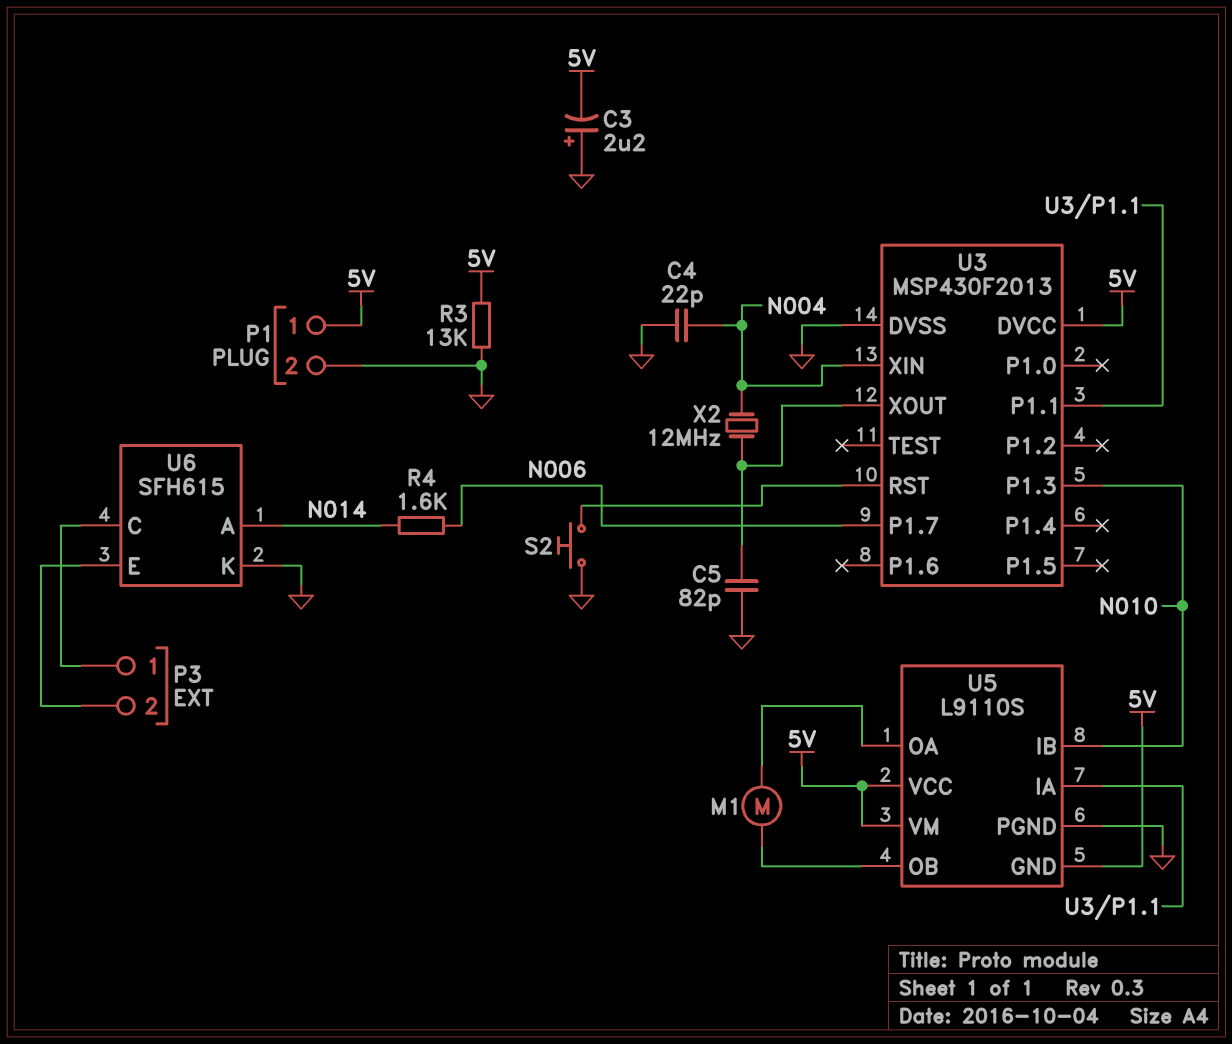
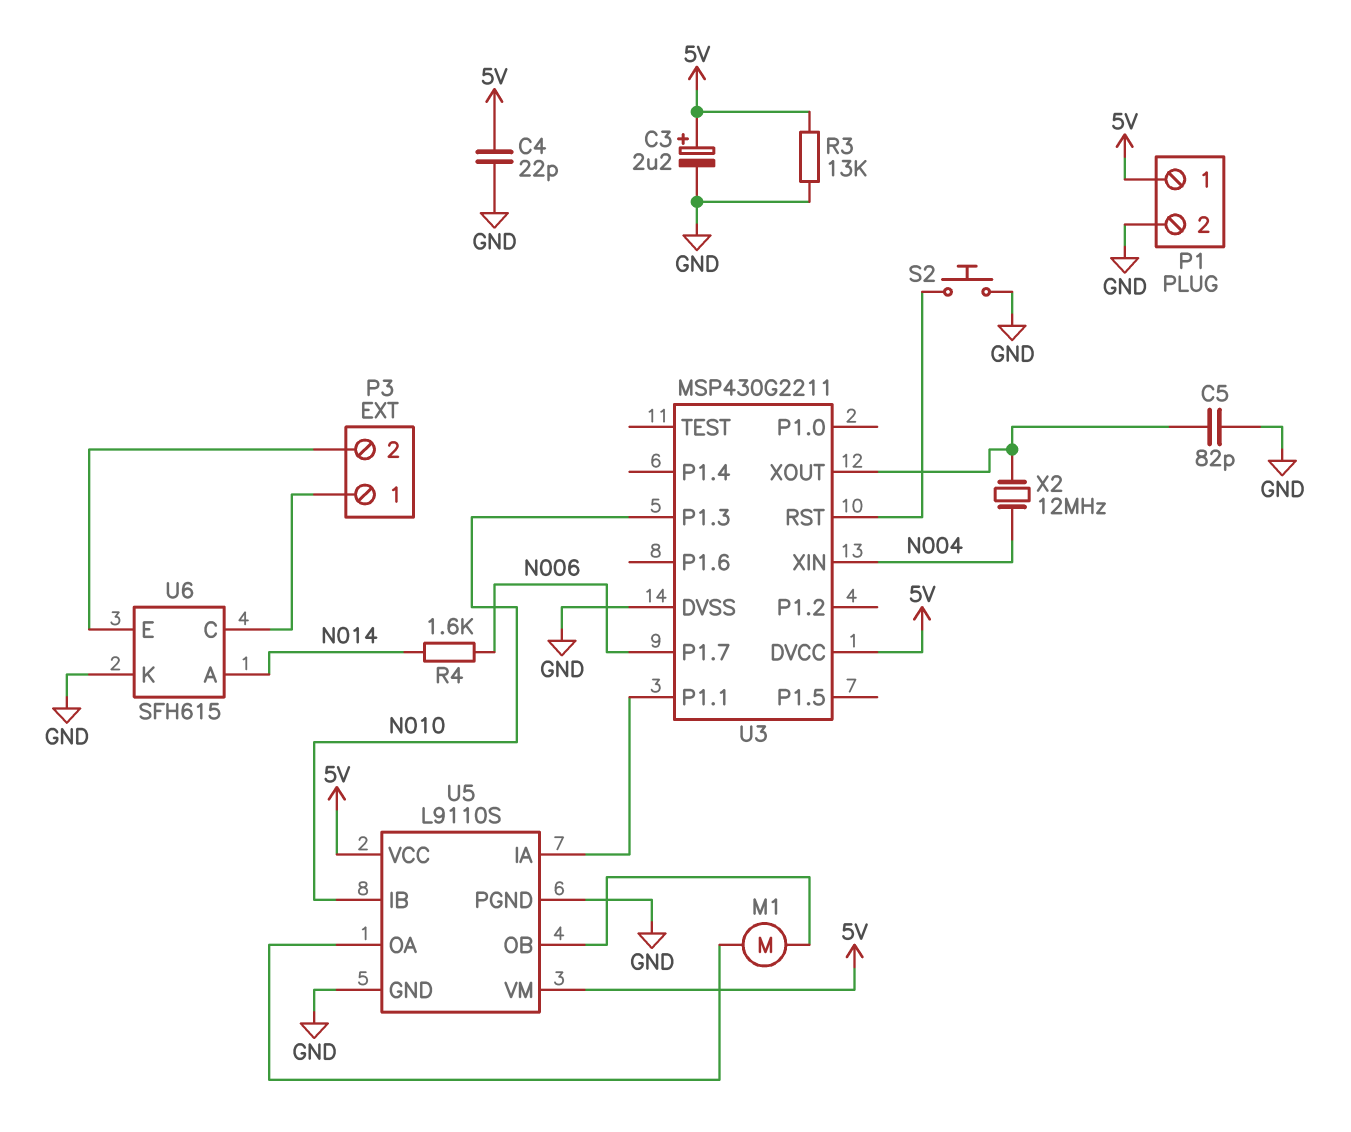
C3: 2.2uF (plus GND, minus 5V) -> 2.2uF (plus 5V, minus GND)
C4: 22pF (GND, N004) -> 22pF (5V, GND)
U3: MSP430F2013 -> MSP430G2211
U5 pin GND: 5V -> GND

